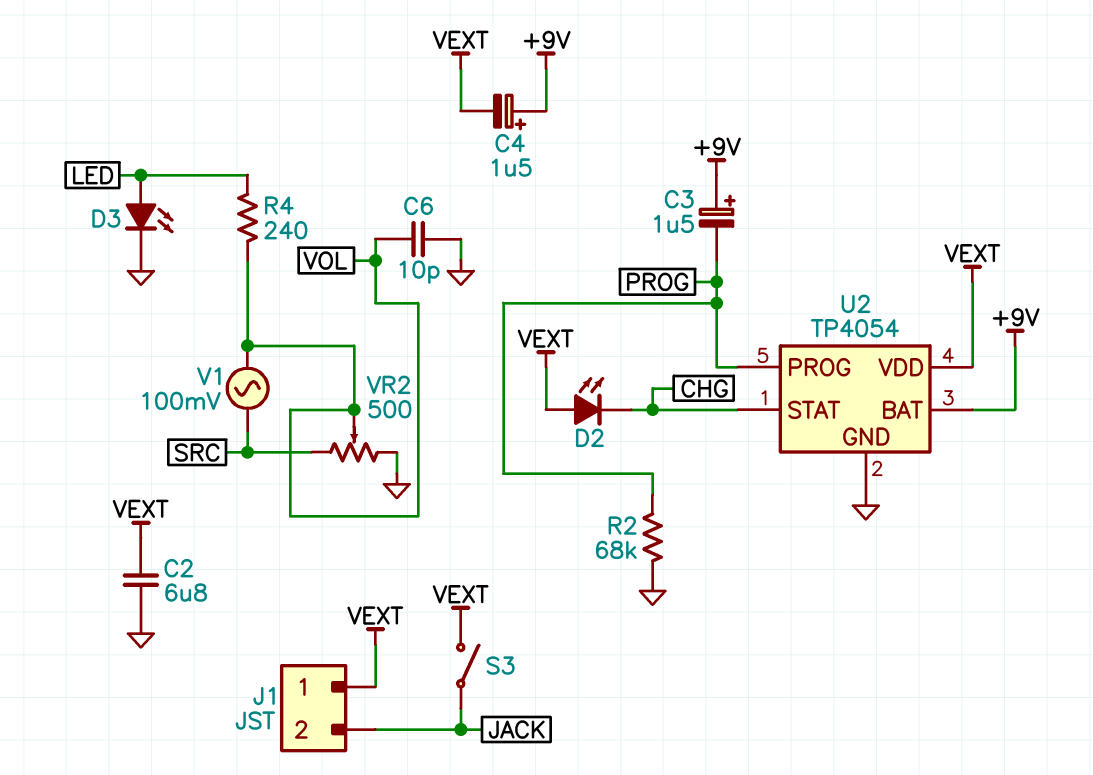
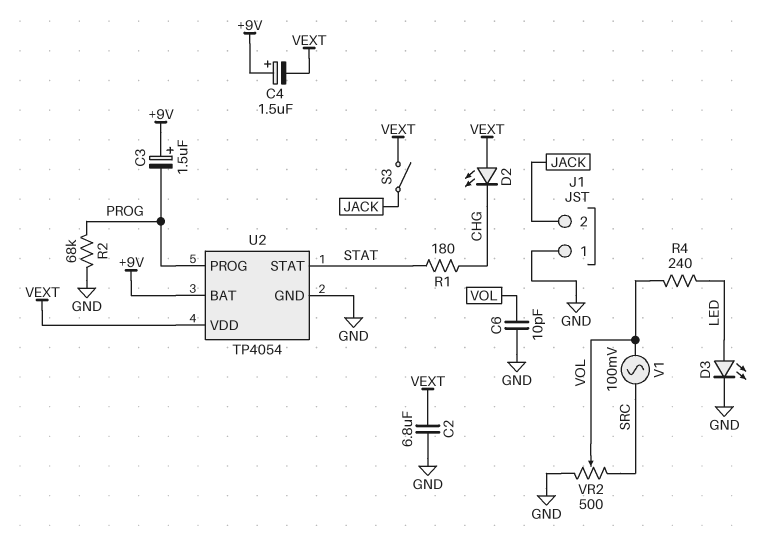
J1 pin 1: VEXT -> GND
R1: none -> 180 (CHG, STAT)
U2 pin STAT: CHG -> STAT

